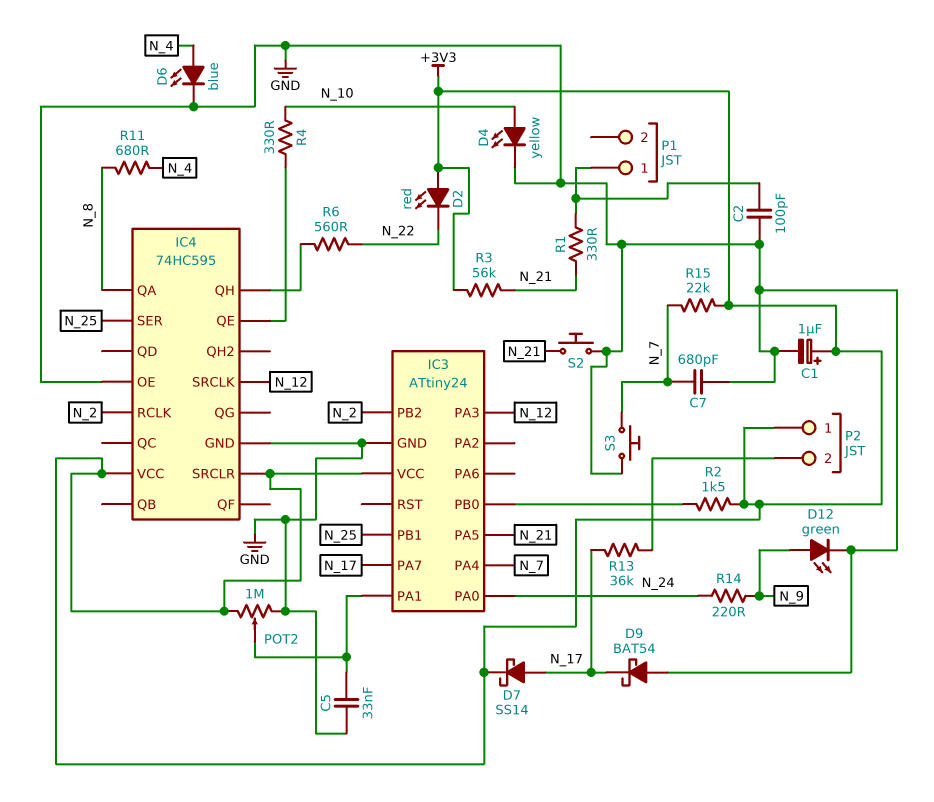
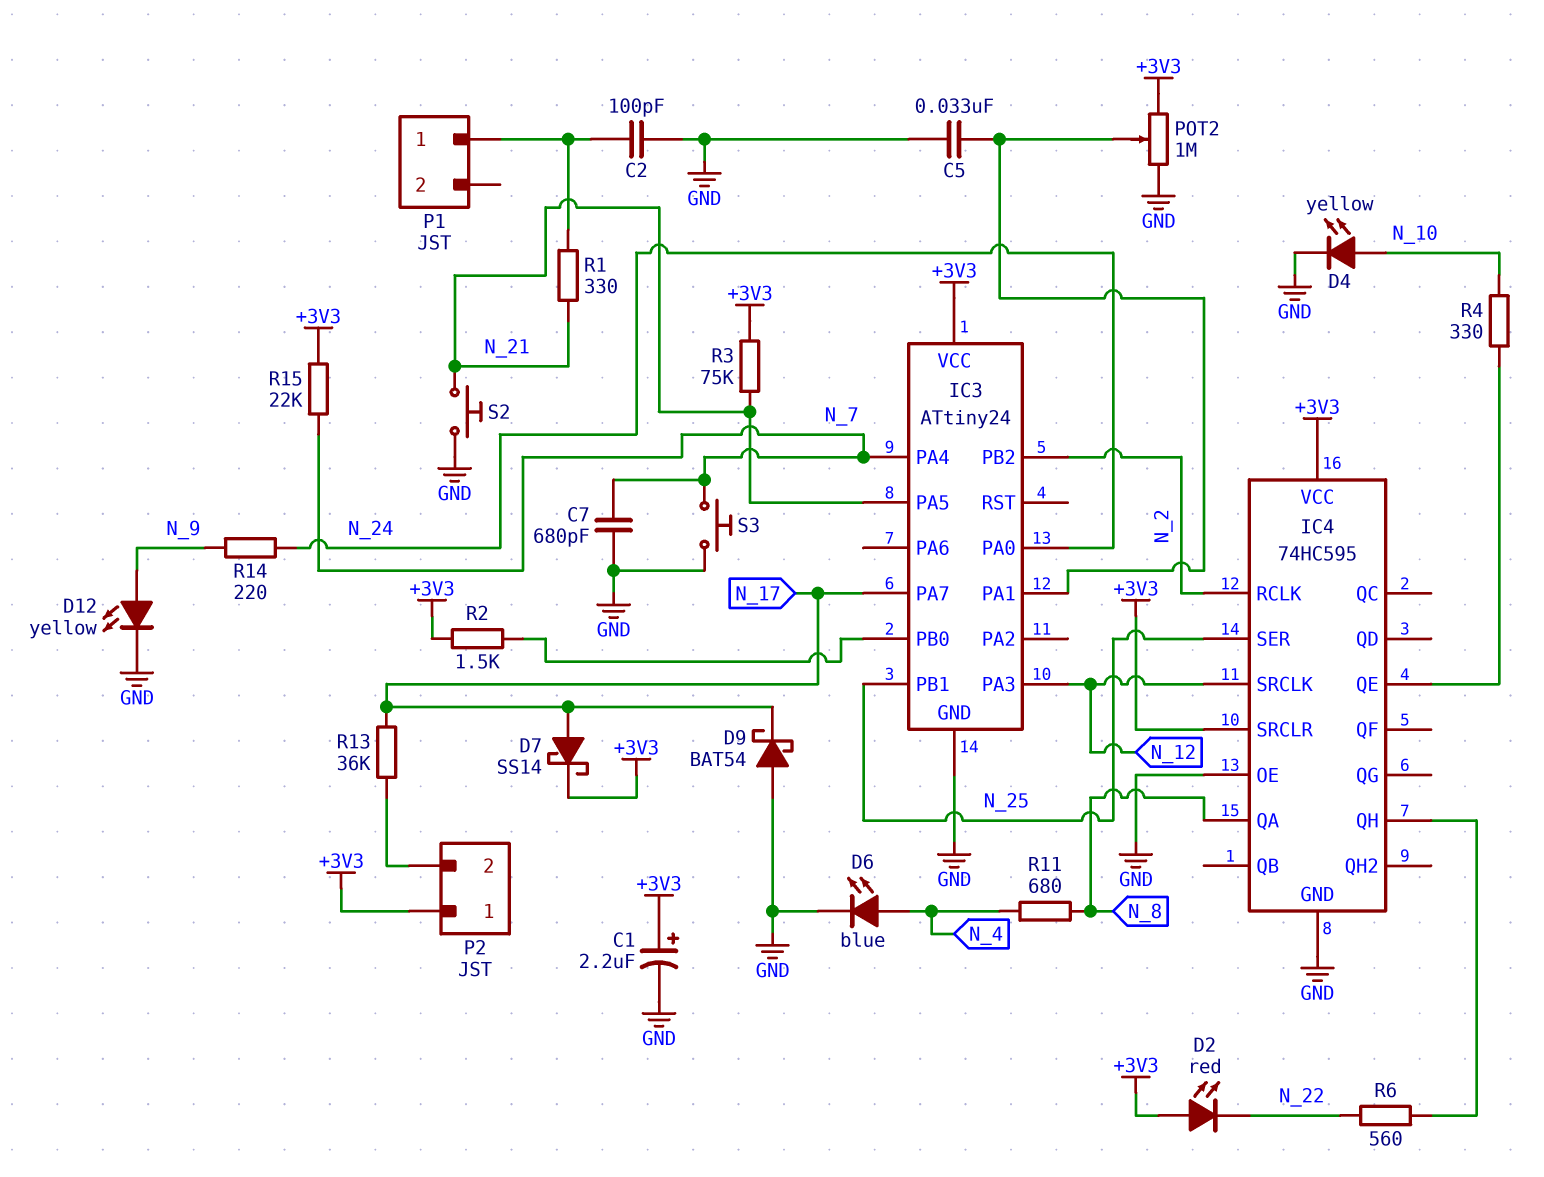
C1: 1uF (plus +3V3, minus GND) -> 2.2uF (plus +3V3, minus GND)
D12: LED green (A N_9, K GND) -> LED yellow (A N_9, K GND)
R3: 56k (+3V3, N_21) -> 75k (+3V3, N_21)

